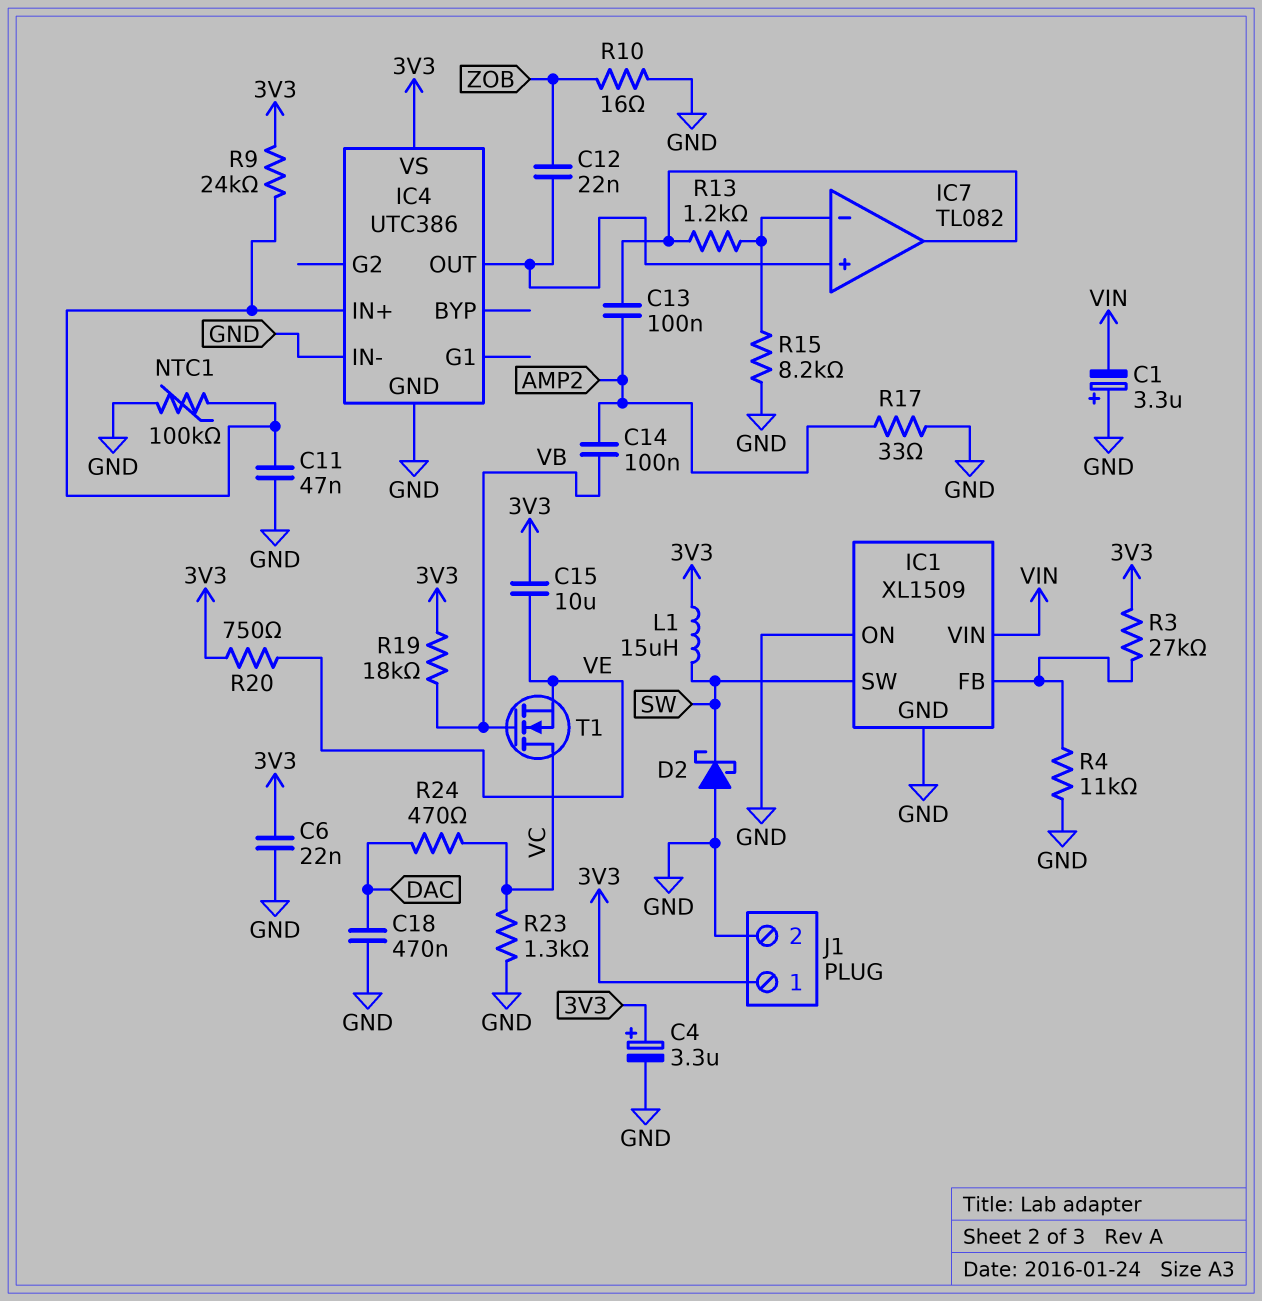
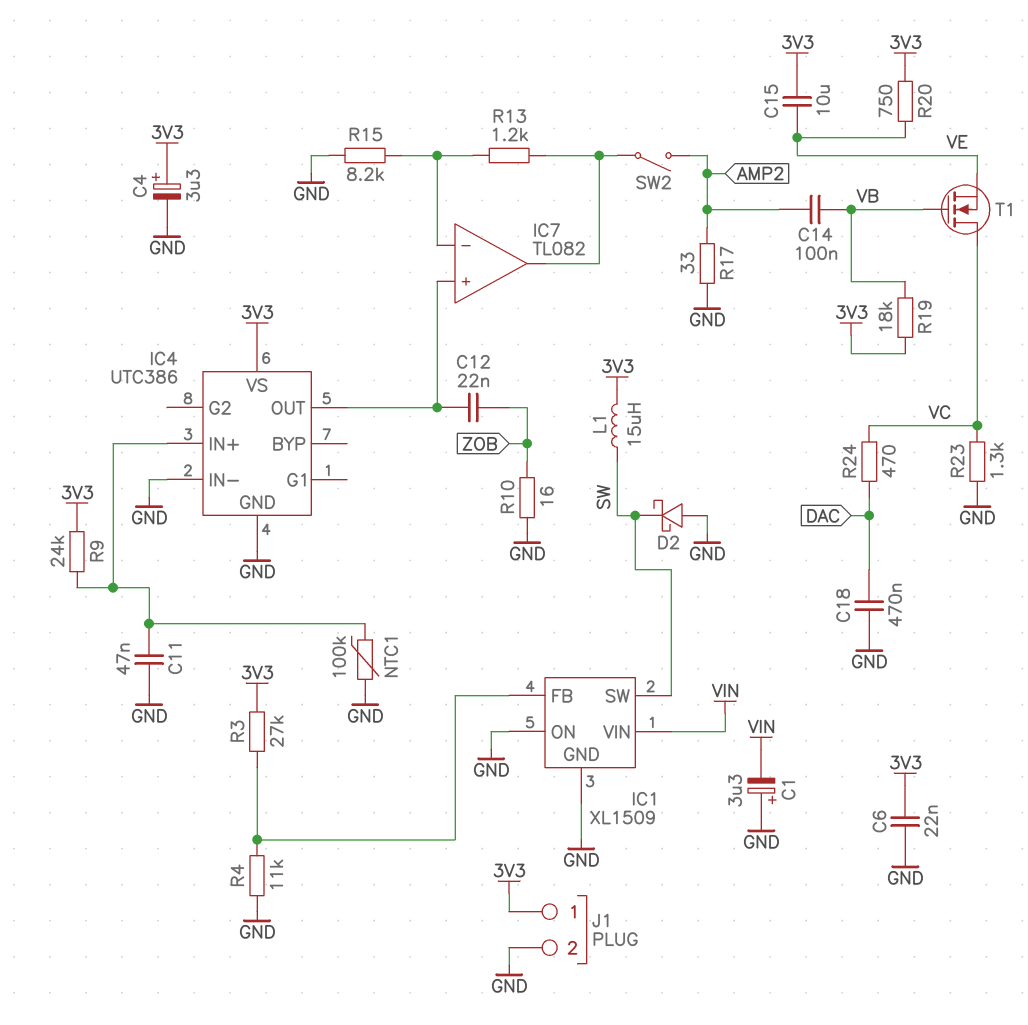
C13: 100nF (AMP2, IC7/out) -> none
SW2: none -> switch (AMP2, IC7/out)

